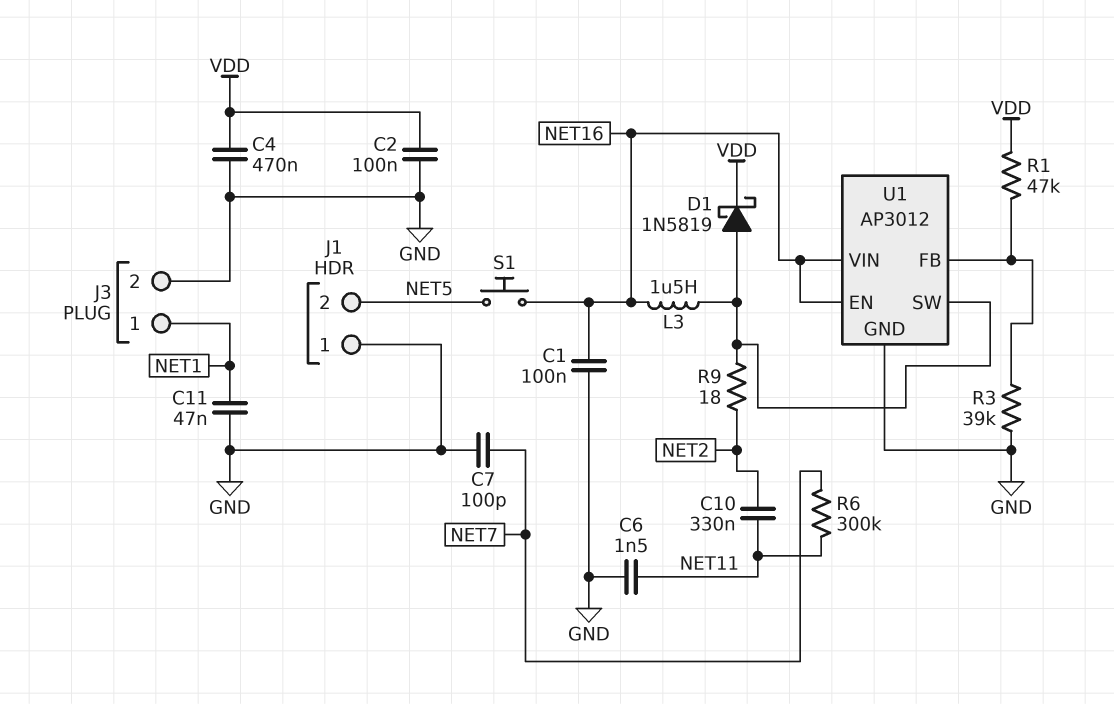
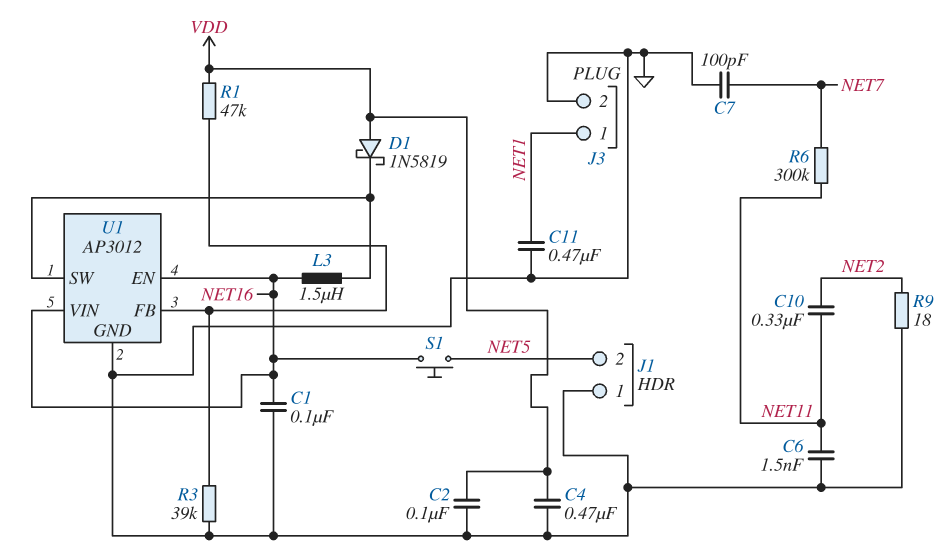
C11: 47nF (GND, NET1) -> 470nF (GND, NET1)
D1: schottky 1N5819 (A U1/SW, K VDD) -> schottky 1N5819 (A VDD, K U1/SW)
R9: 18 (NET2, U1/SW) -> 18 (GND, NET2)

